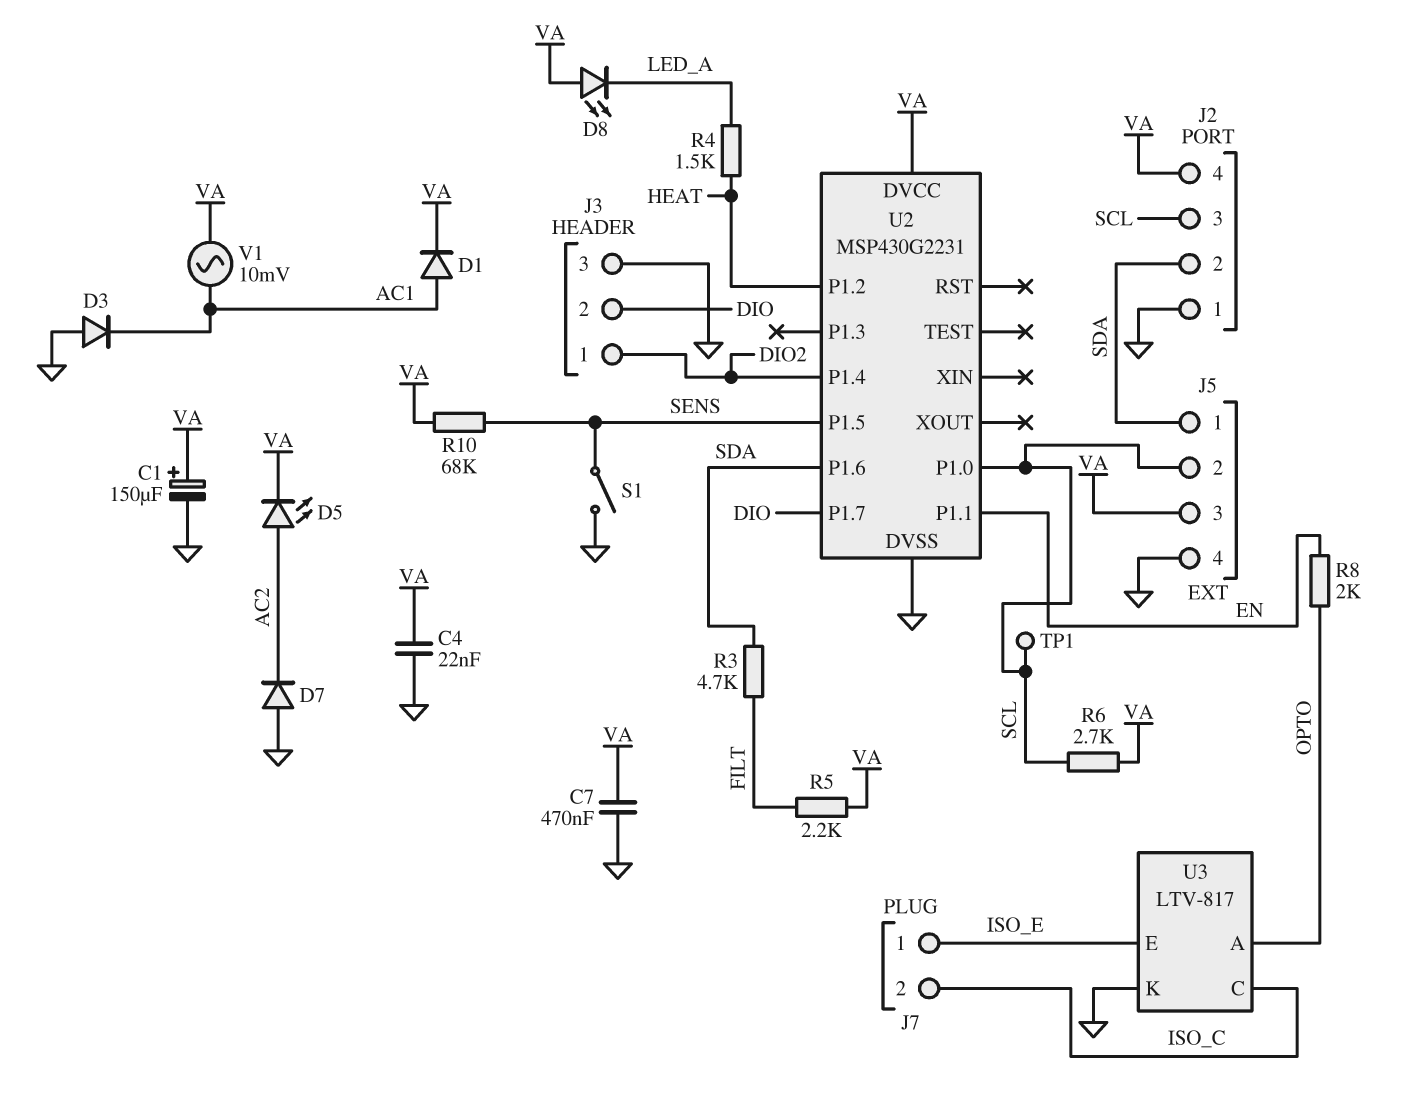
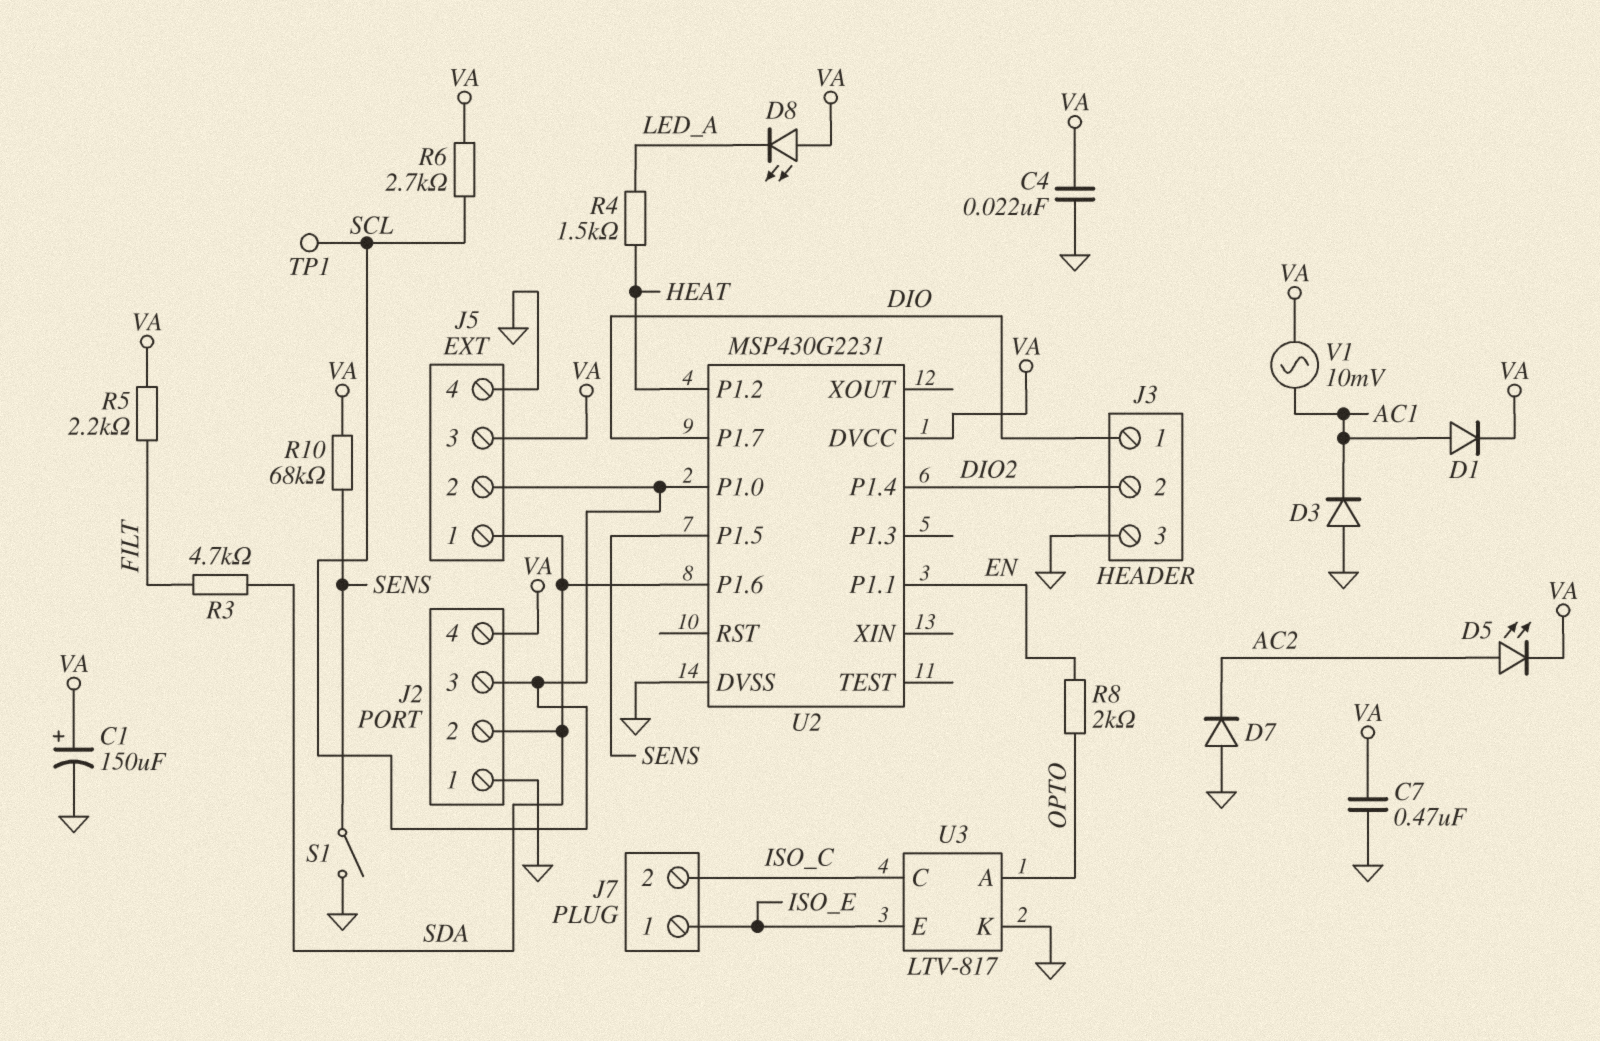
J3 pin 1: DIO2 -> DIO
J3 pin 2: DIO -> DIO2

